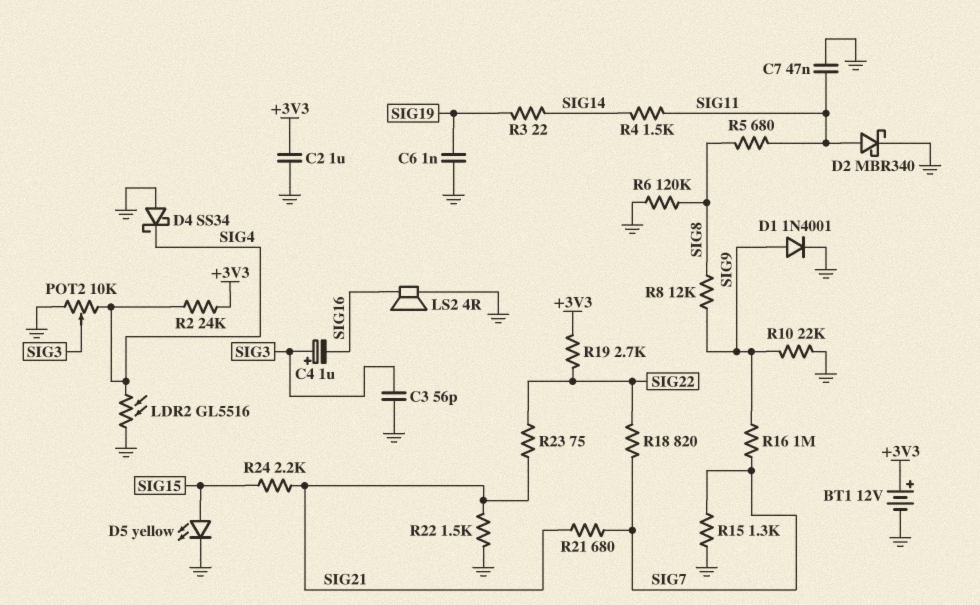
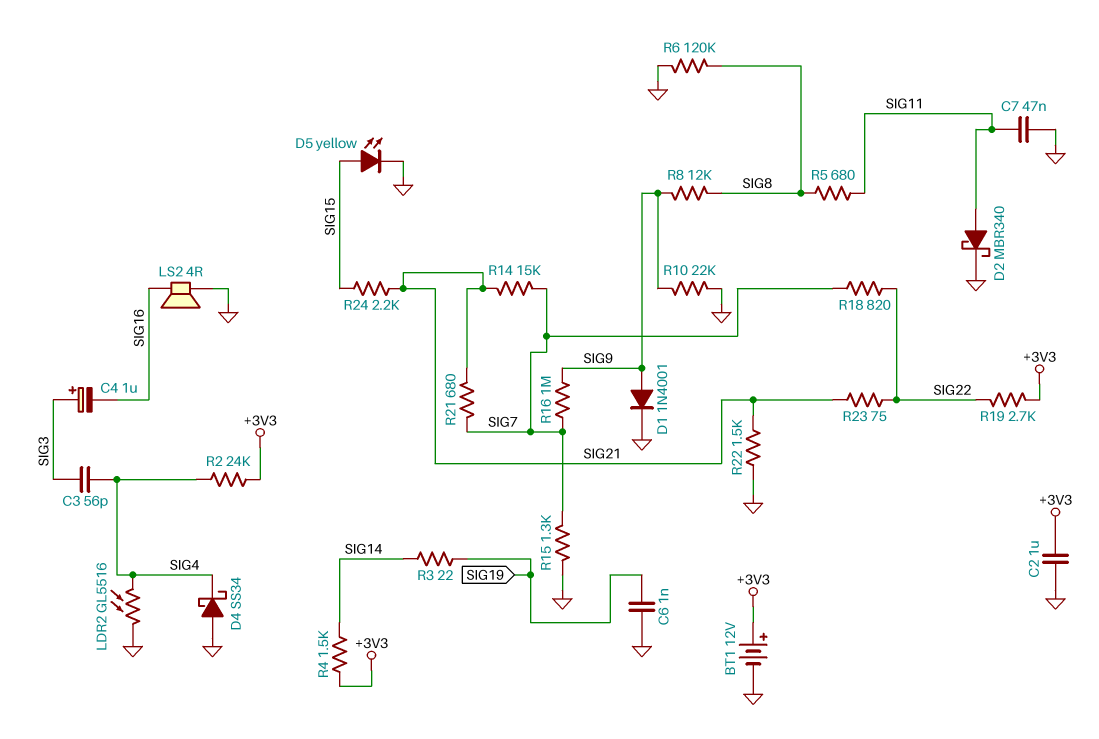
C3: 56pF (GND, SIG3) -> 56pF (SIG3, SIG4)
POT2: 10k (GND, SIG4, wiper SIG3) -> none
R4: 1.5k (SIG11, SIG14) -> 1.5k (+3V3, SIG14)
R14: none -> 15k (SIG7, SIG21)

